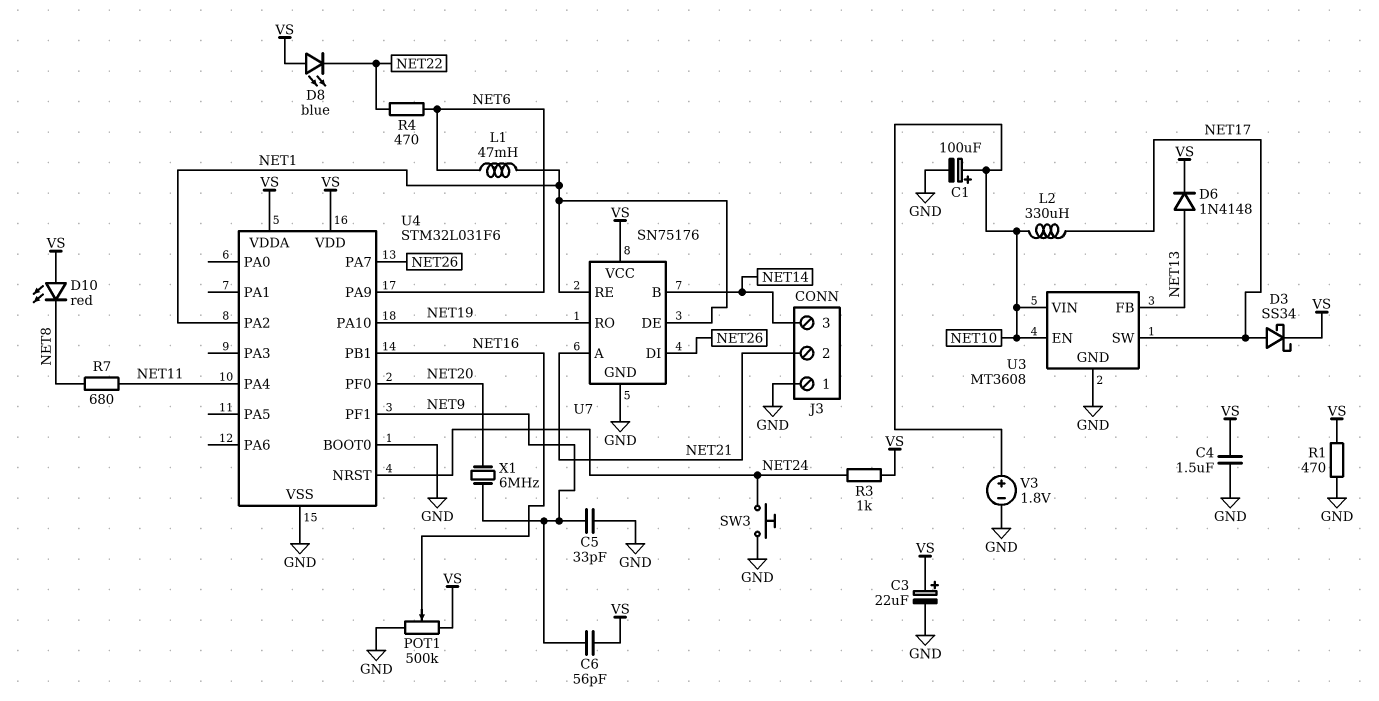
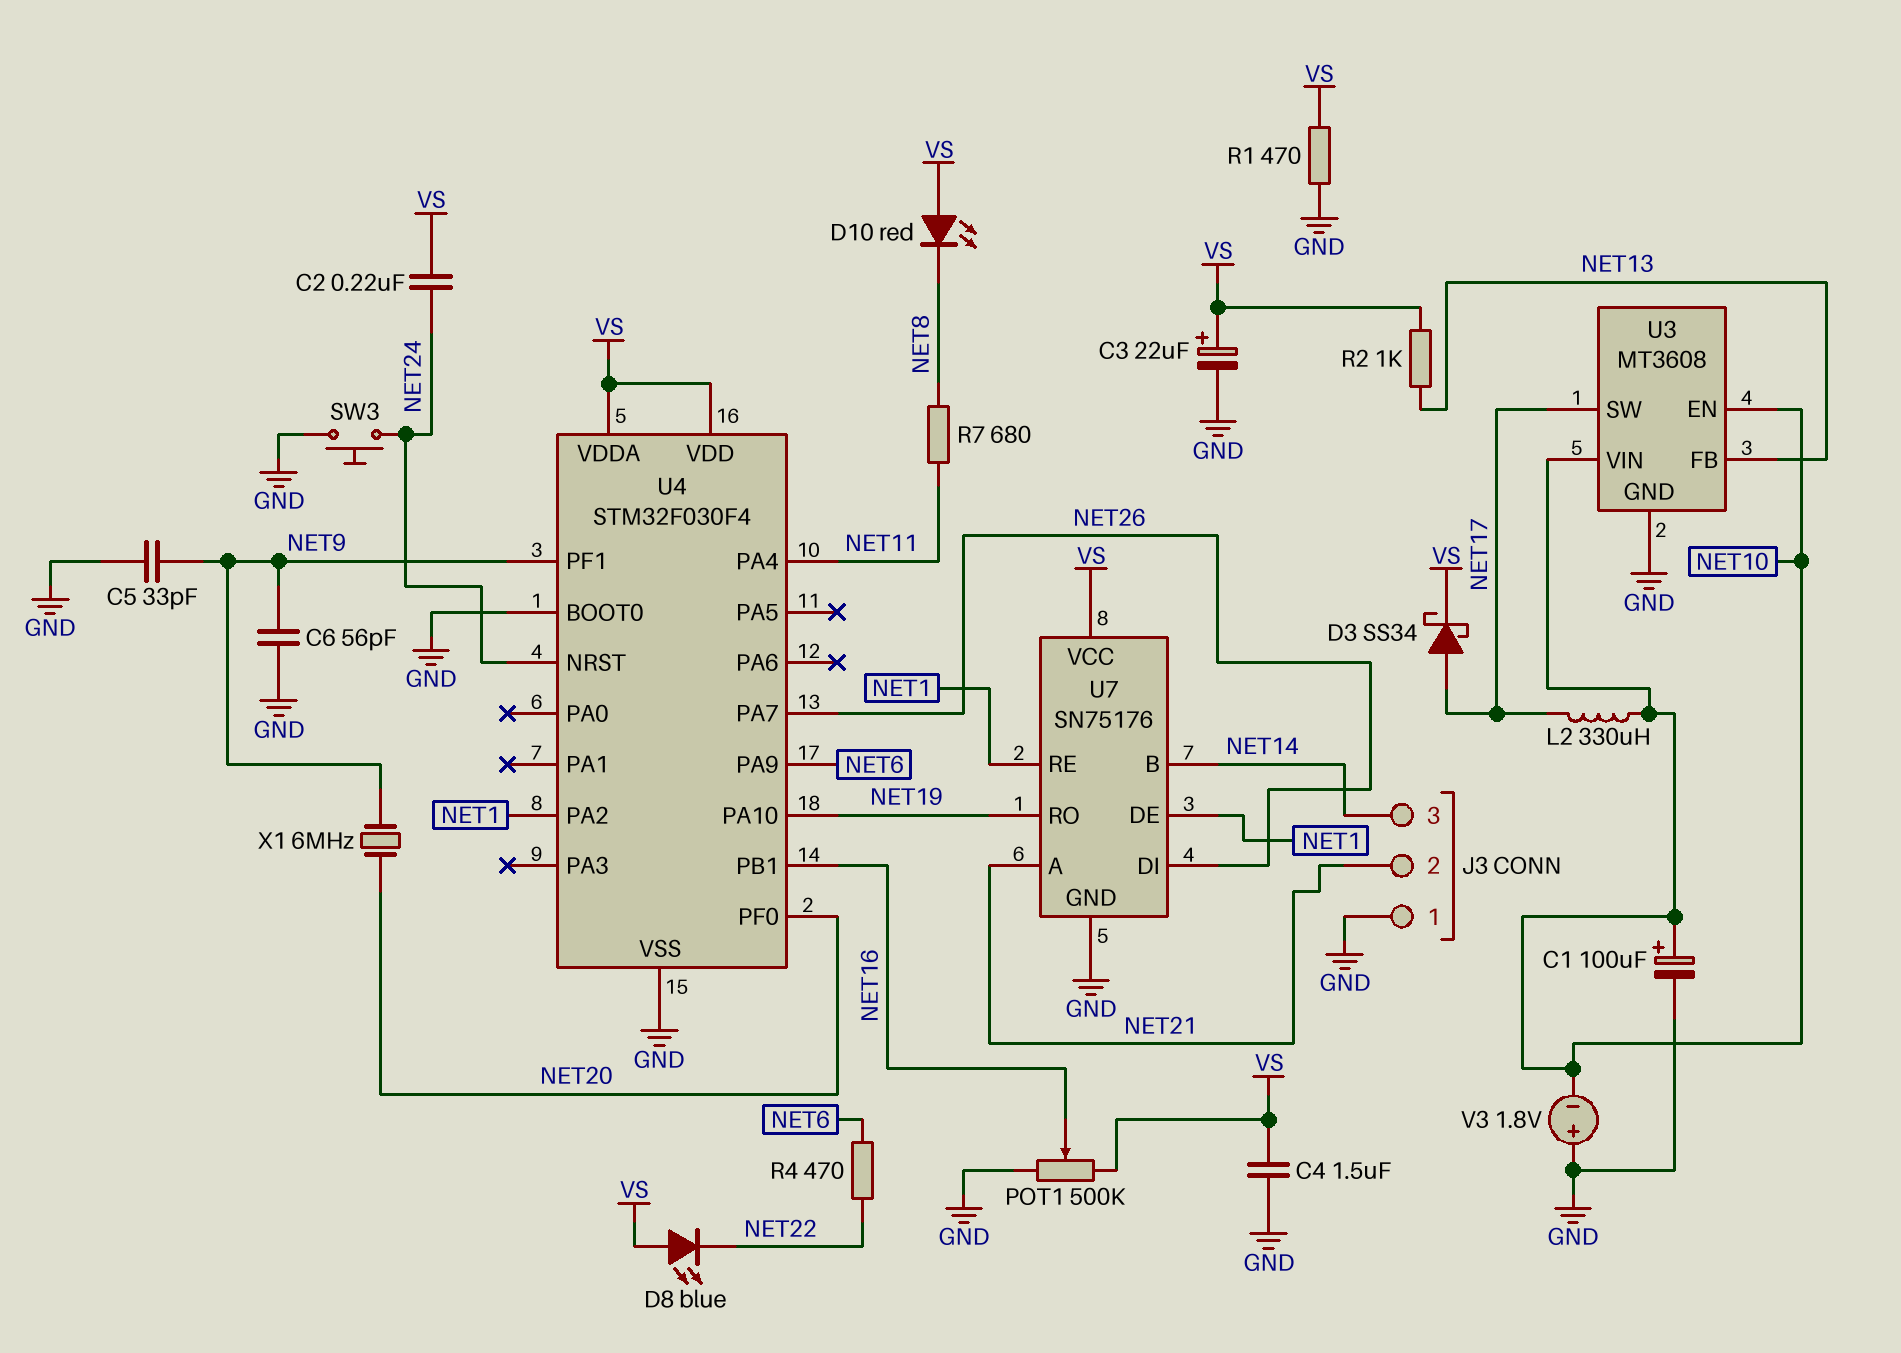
C2: none -> 220nF (NET24, VS)
C6: 56pF (NET9, VS) -> 56pF (GND, NET9)
D6: diode 1N4148 (A NET13, K VS) -> none
L1: 47mH (NET1, NET6) -> none
R2: none -> 1k (NET13, VS)
R3: 1k (NET24, VS) -> none
U4: STM32L031F6 -> STM32F030F4
V3: 1.8V (plus NET10, minus GND) -> 1.8V (plus GND, minus NET10)

